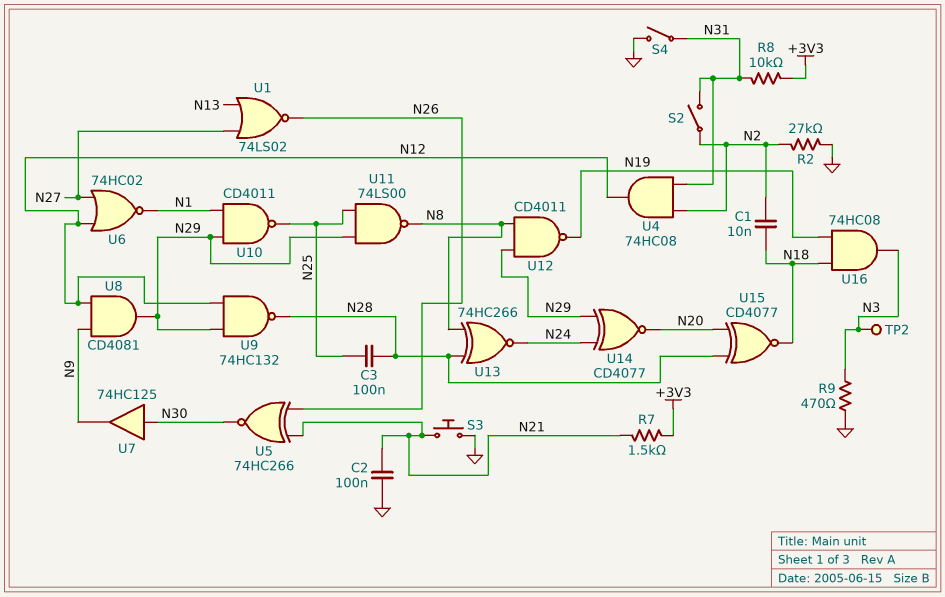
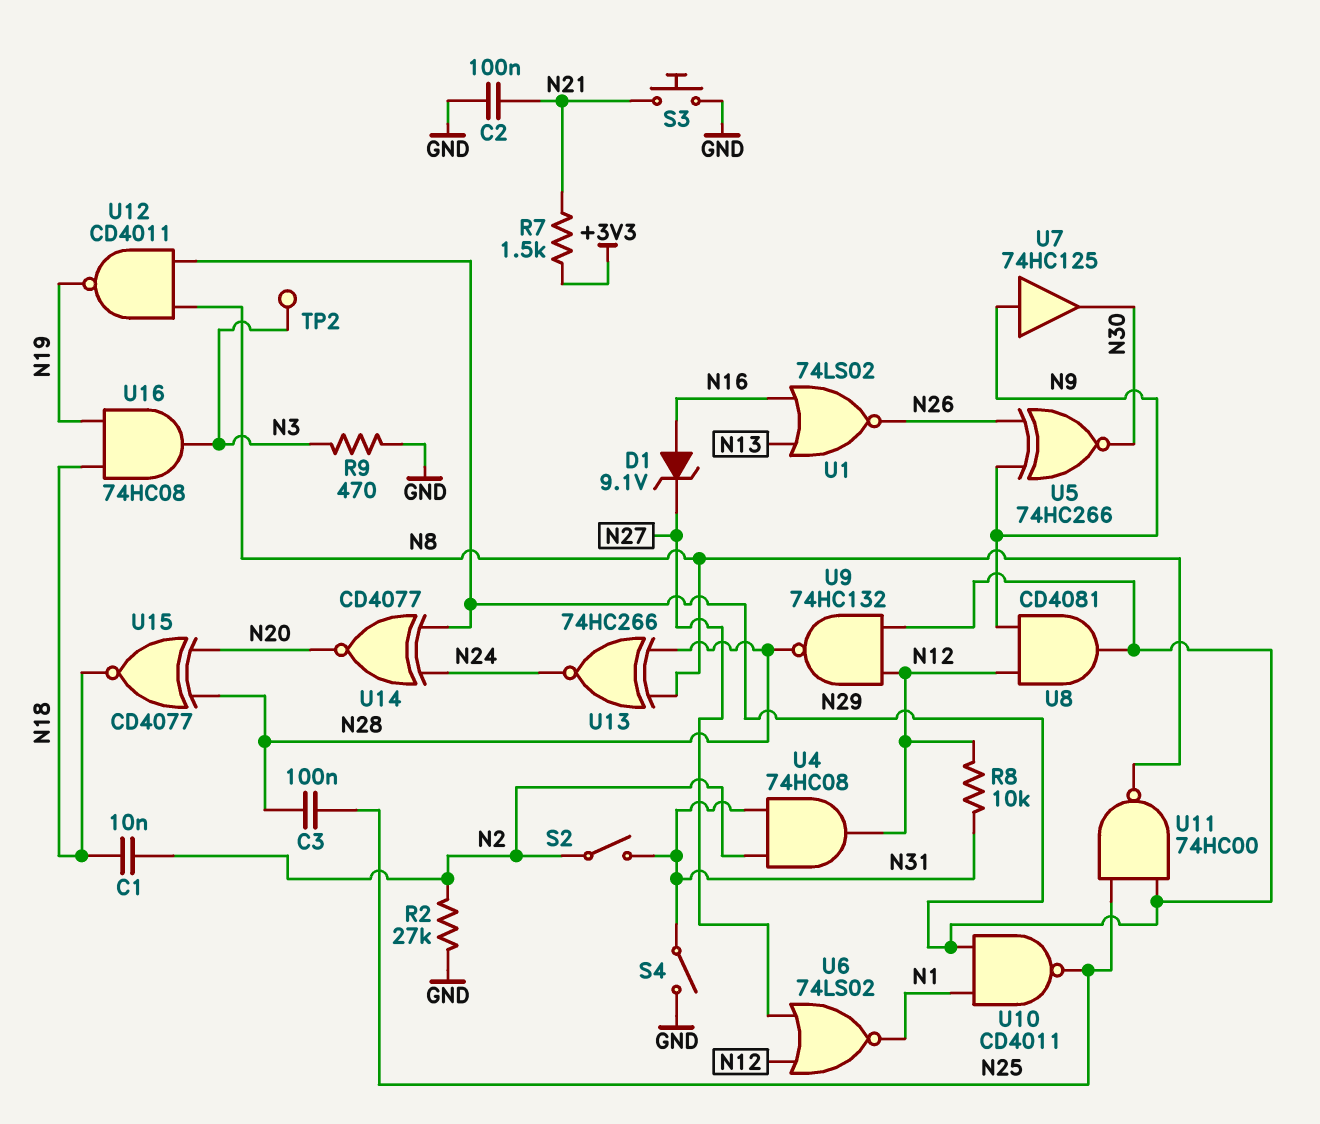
D1: none -> zener 9.1V (A N16, K N27)
R8: 10k (+3V3, N31) -> 10k (N12, N31)
U1: NOR 74LS02 (in N13, in N27, out N26) -> NOR 74LS02 (in N13, in N16, out N26)
U5: XNOR 74HC266 (in N21, in N26, out N30) -> XNOR 74HC266 (in N9, in N26, out N30)
U6: NOR 74HC02 (in N12, in N27, out N1) -> NOR 74LS02 (in N12, in N27, out N1)
U7: buffer 74HC125 (in N30, out N9) -> buffer 74HC125 (in N9, out N30)
U11: NAND 74LS00 (in N25, in N29, out N8) -> NAND 74HC00 (in N25, in N29, out N8)

